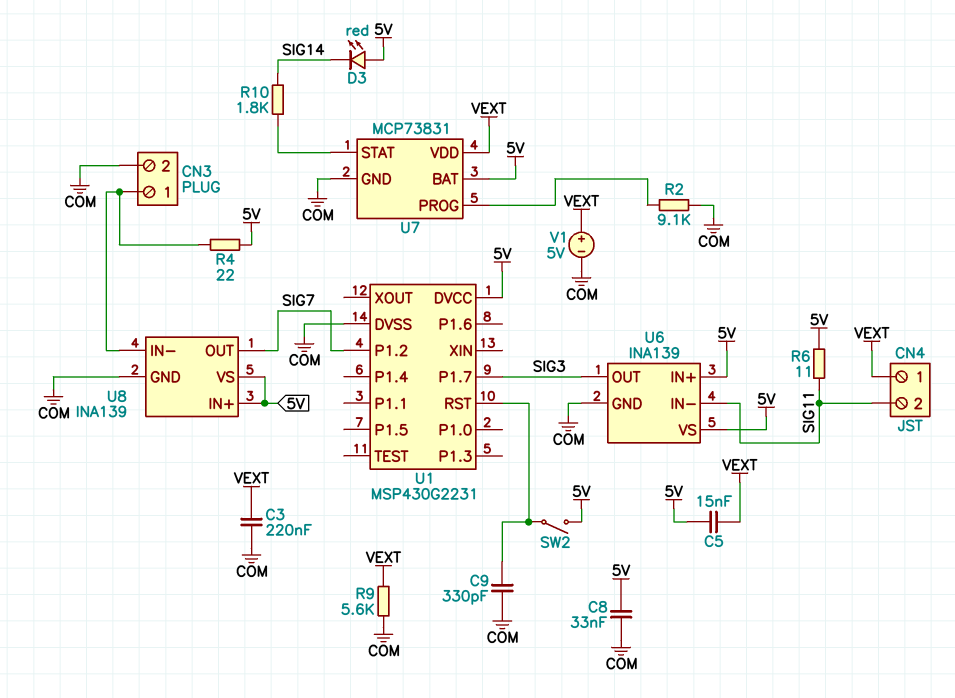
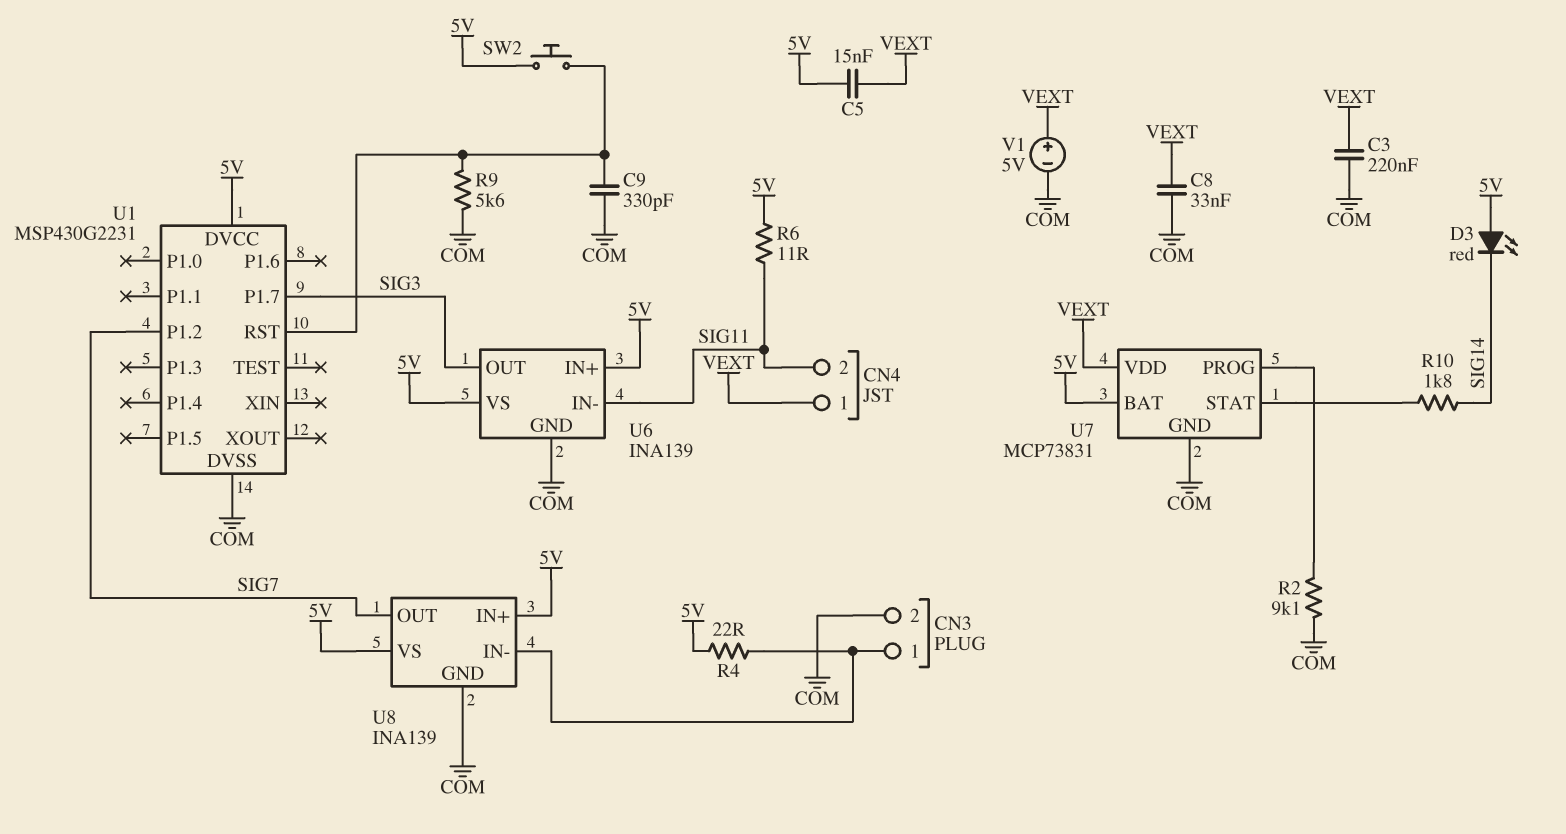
C8: 33nF (5V, COM) -> 33nF (COM, VEXT)
R9: 5.6k (COM, VEXT) -> 5.6k (COM, U1/RST)
SW2: switch (5V, U1/RST) -> button (5V, U1/RST)

